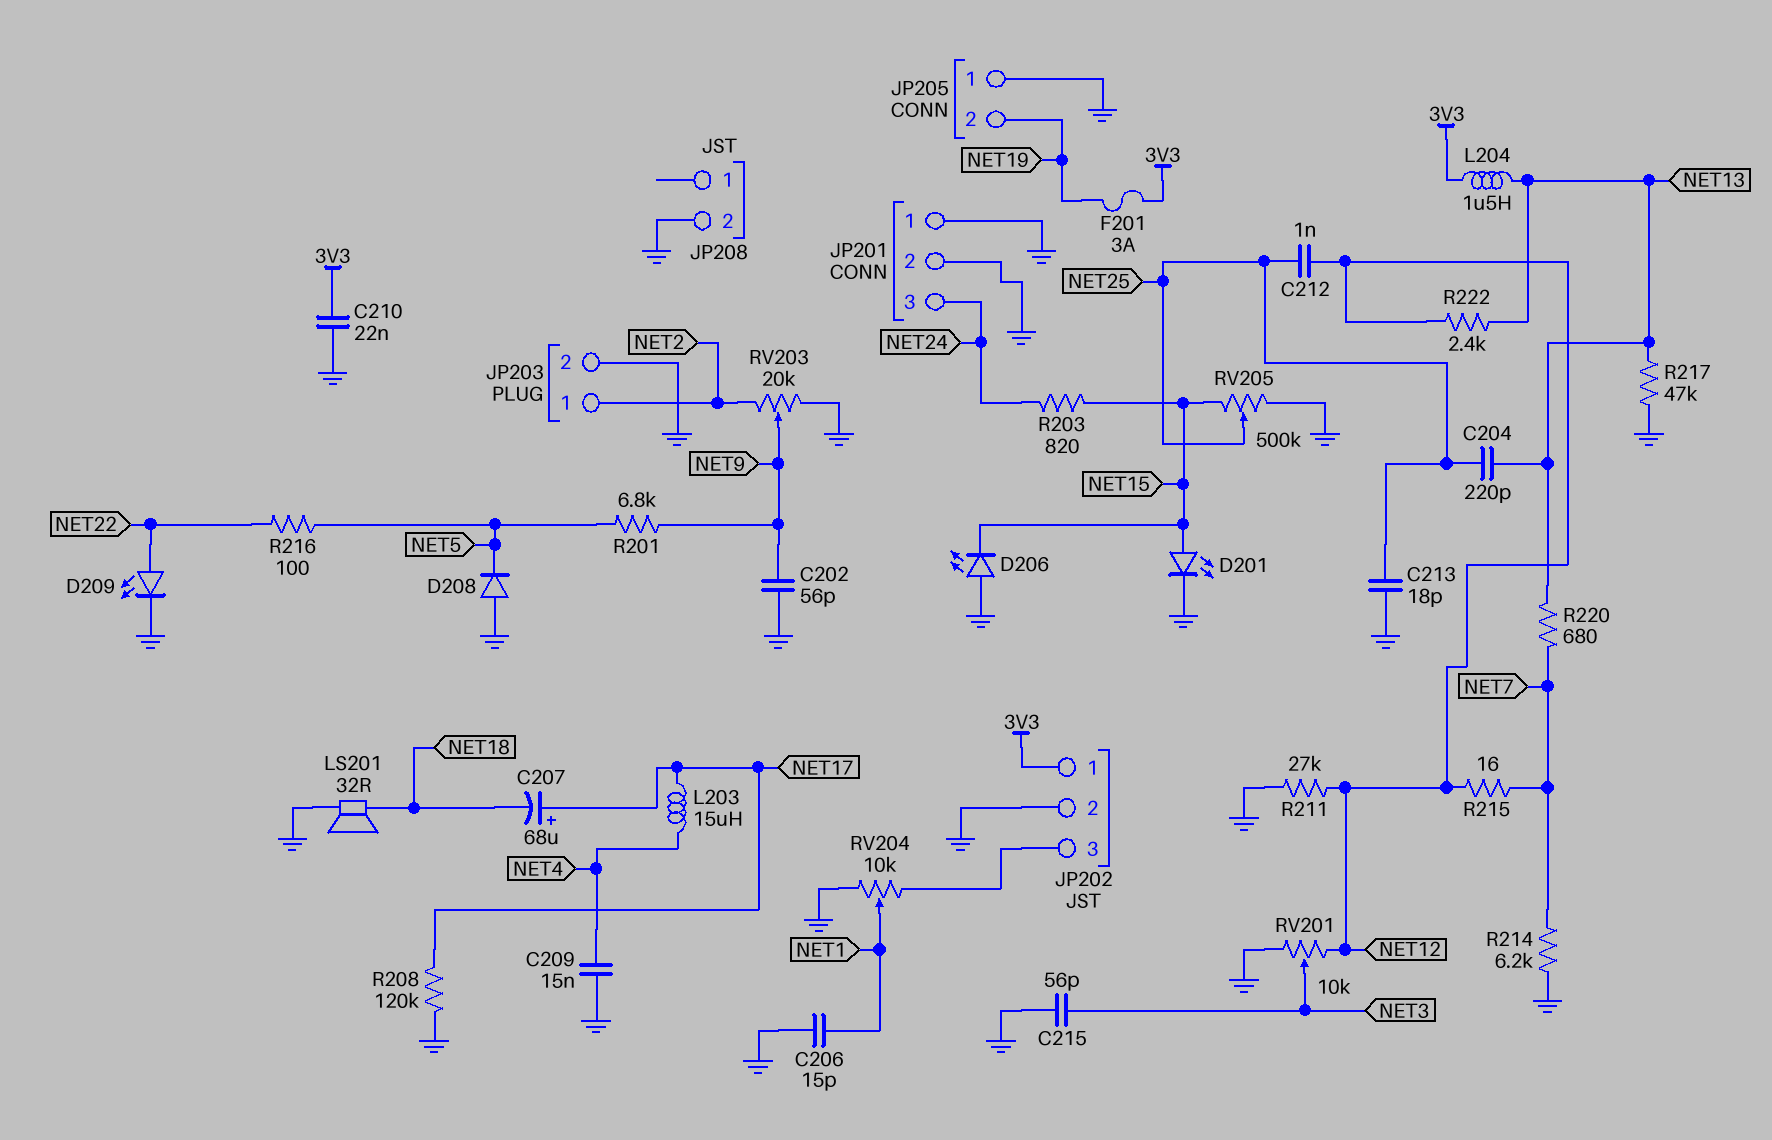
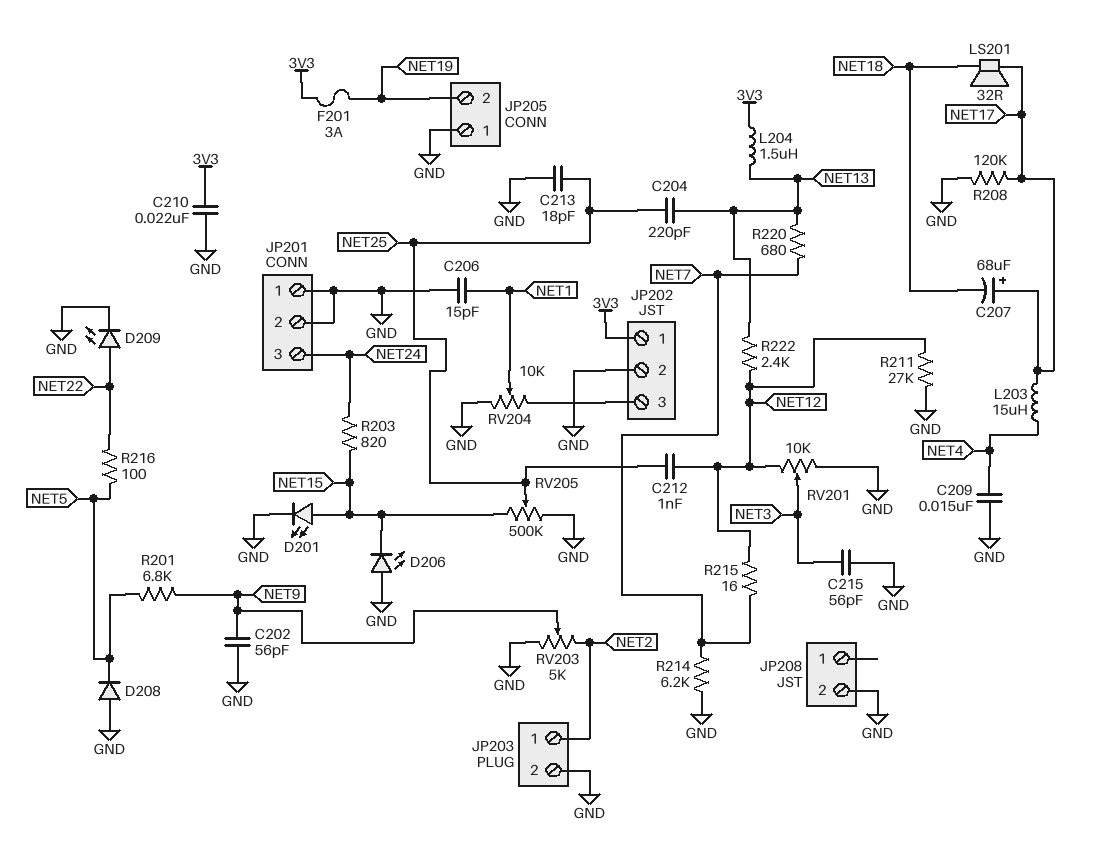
LS201: speaker 32R (GND, NET18) -> speaker 32R (NET17, NET18)
R217: 47k (GND, NET13) -> none
RV203: 20k (GND, NET2, wiper NET9) -> 5k (GND, NET2, wiper NET9)

